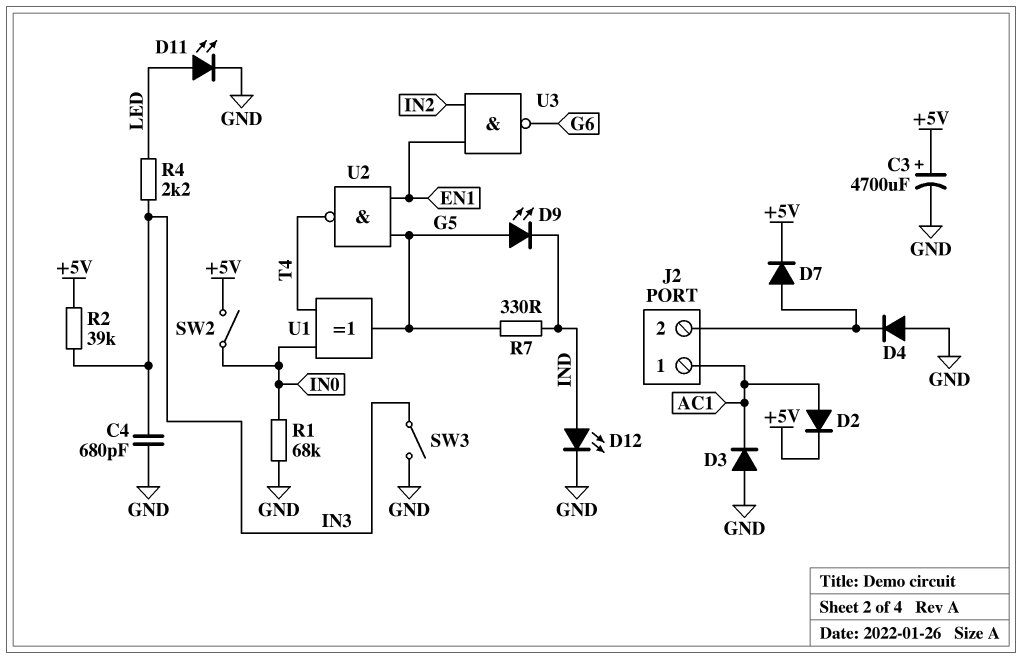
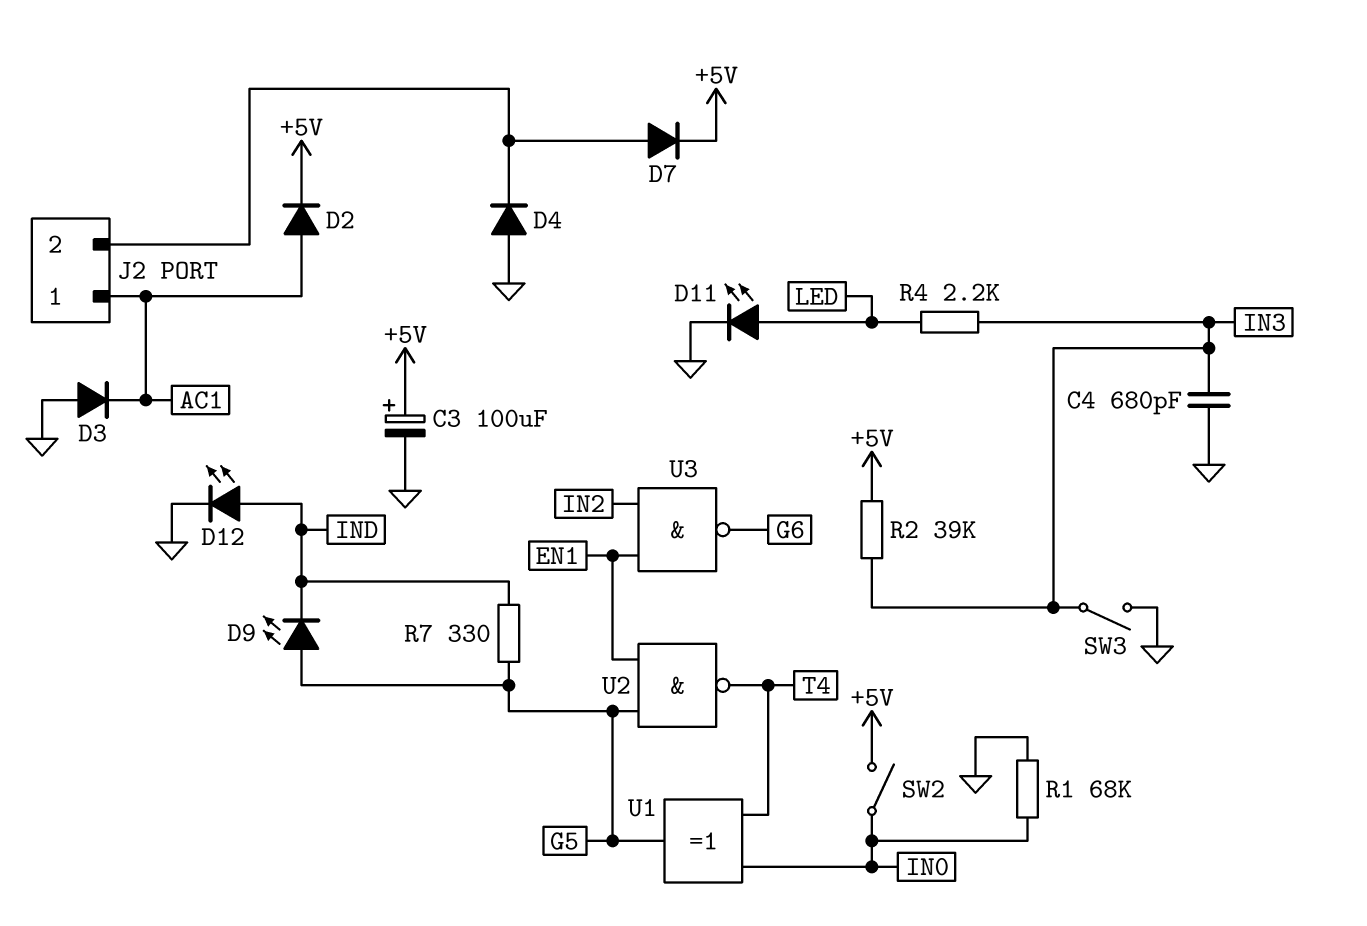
C3: 4700uF (plus +5V, minus GND) -> 100uF (plus +5V, minus GND)

